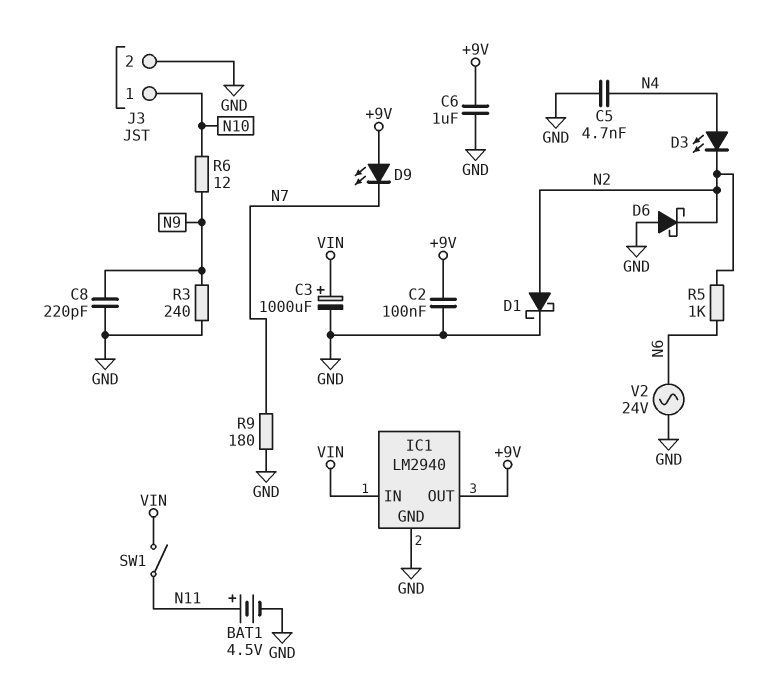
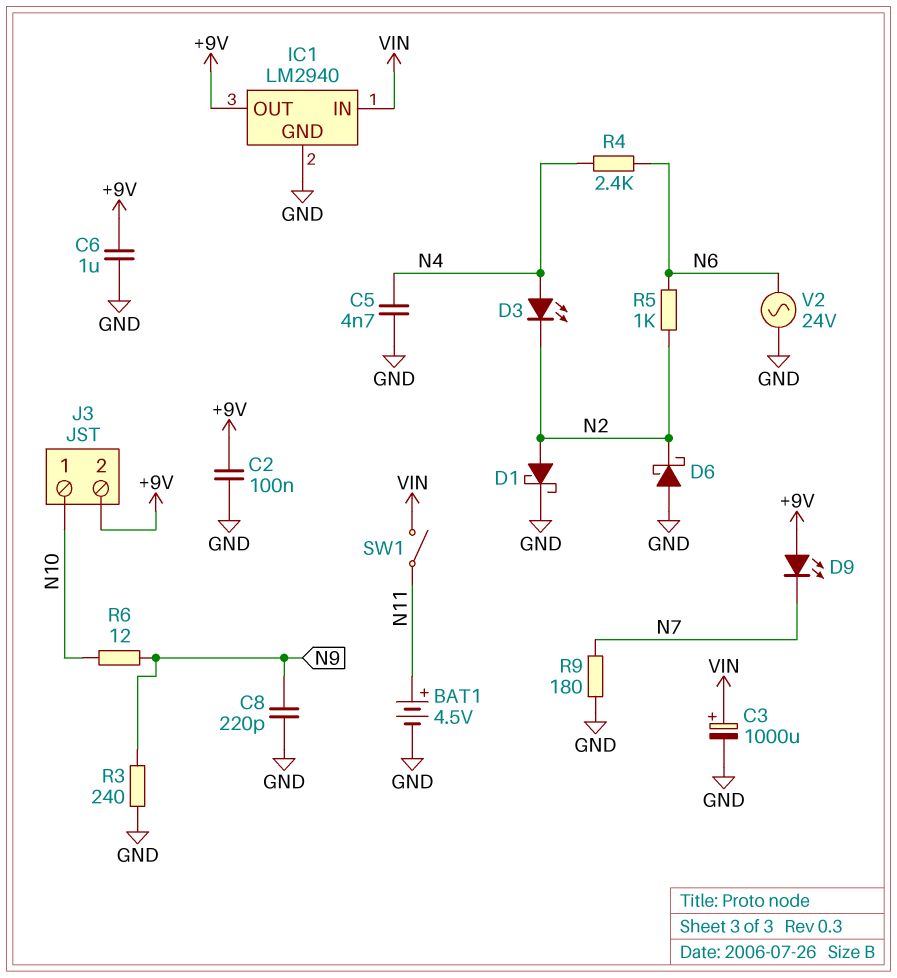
J3 pin 2: GND -> +9V
R4: none -> 2.4k (N4, N6)

